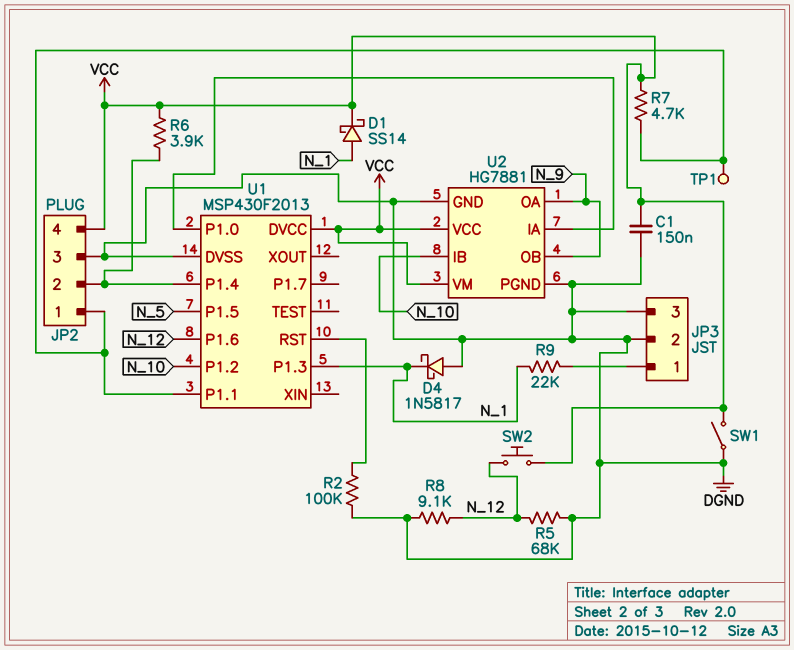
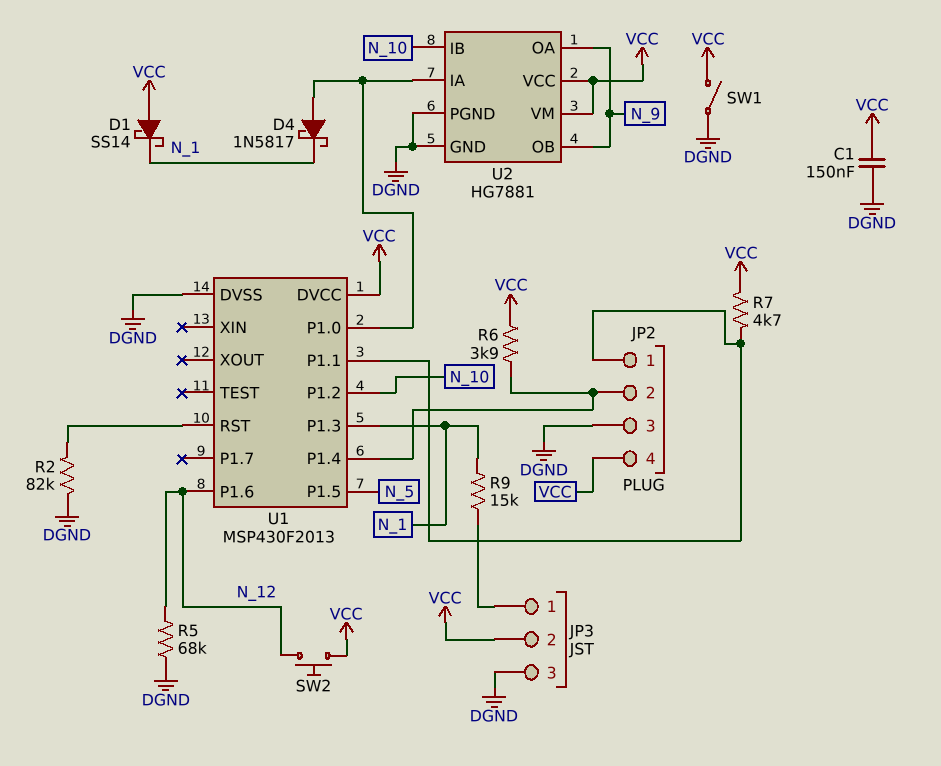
D1: schottky SS14 (A N_1, K VCC) -> schottky SS14 (A VCC, K N_1)
D4: schottky 1N5817 (A DGND, K N_1) -> schottky 1N5817 (A U1/P1.0, K N_1)
JP3 pin 2: DGND -> VCC
R2: 100k (DGND, U1/RST) -> 82k (DGND, U1/RST)
R8: 9.1k (DGND, N_12) -> none
R9: 22k (JP3/1, N_1) -> 15k (JP3/1, N_1)
TP1: test point (JP2/1) -> none

